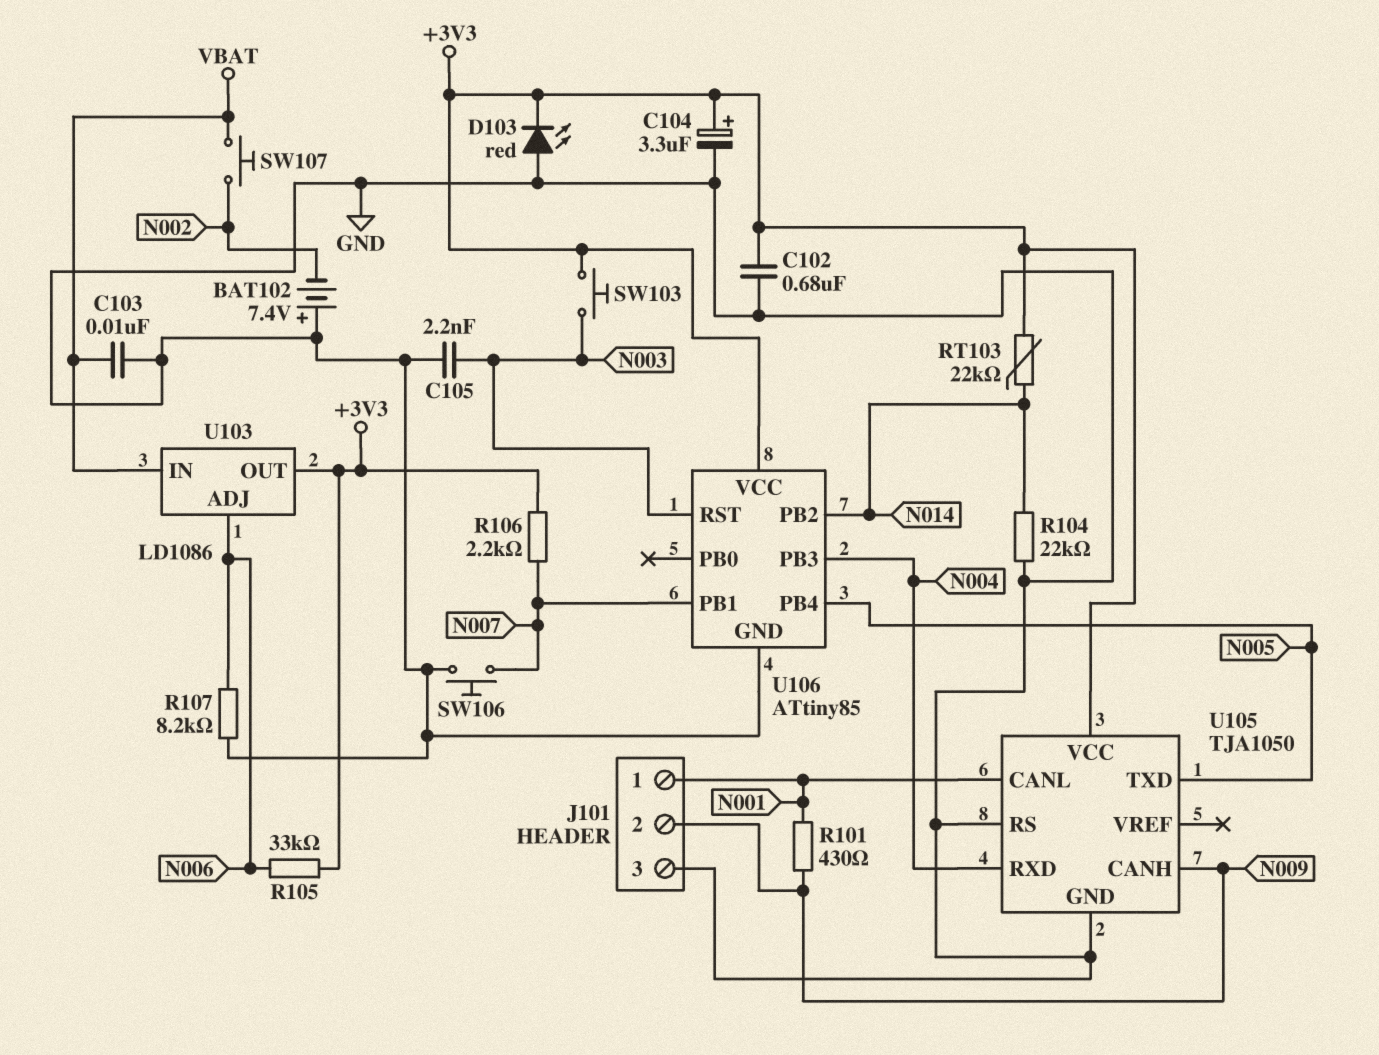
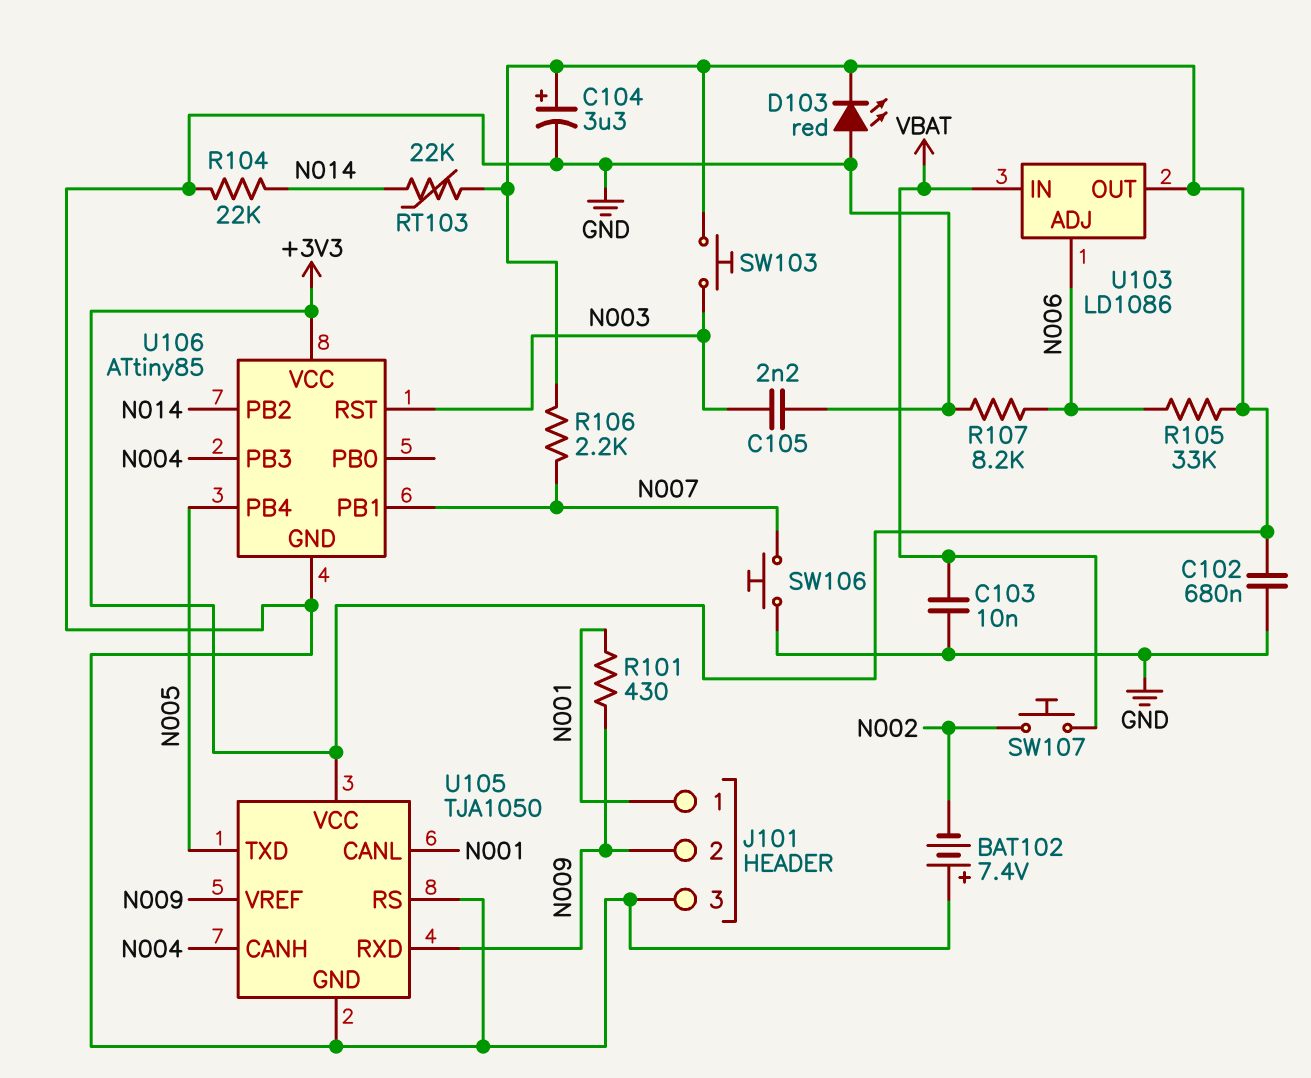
U105 pin CANH: N009 -> N004
U105 pin RXD: N004 -> N009
U105 pin VREF: none -> N009

